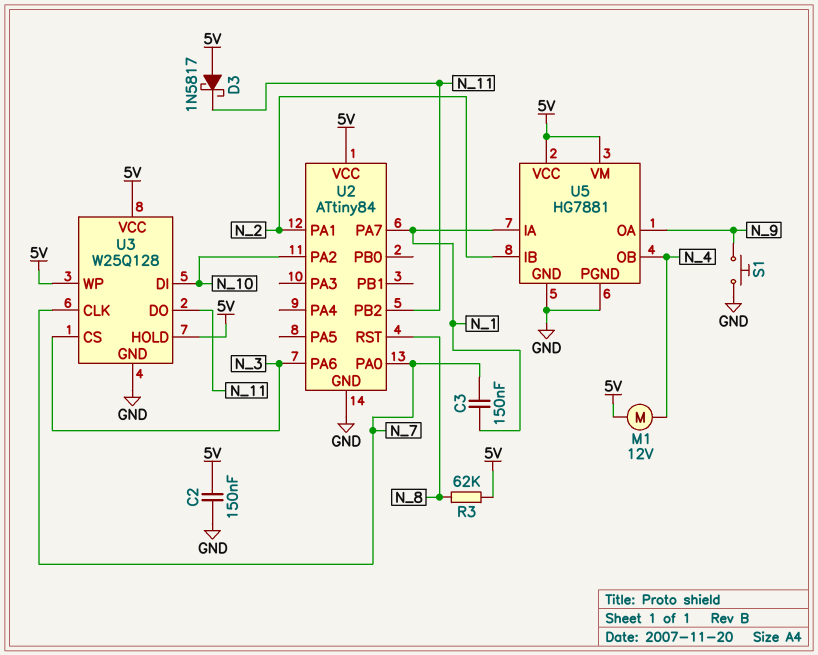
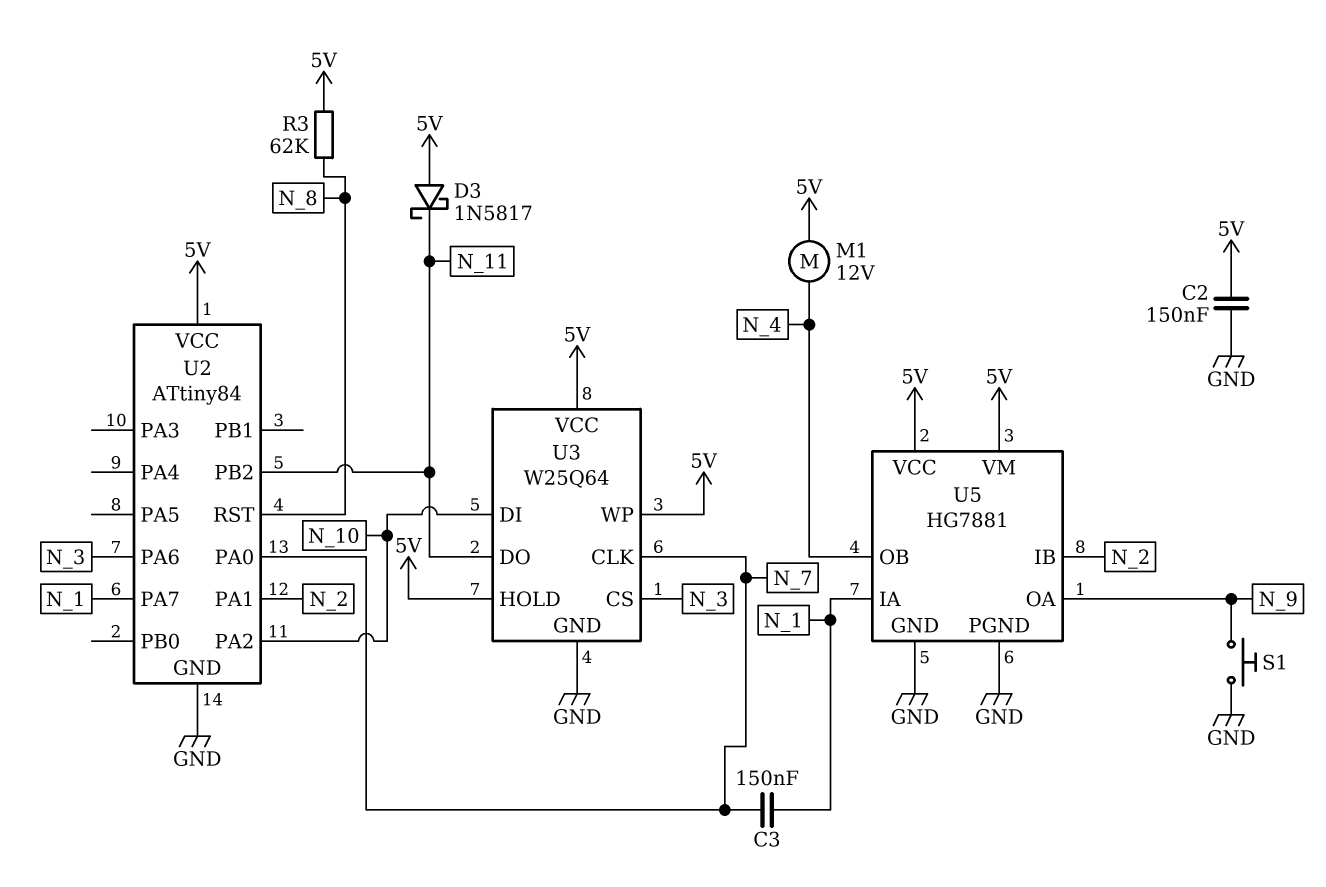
U3: W25Q128 -> W25Q64

